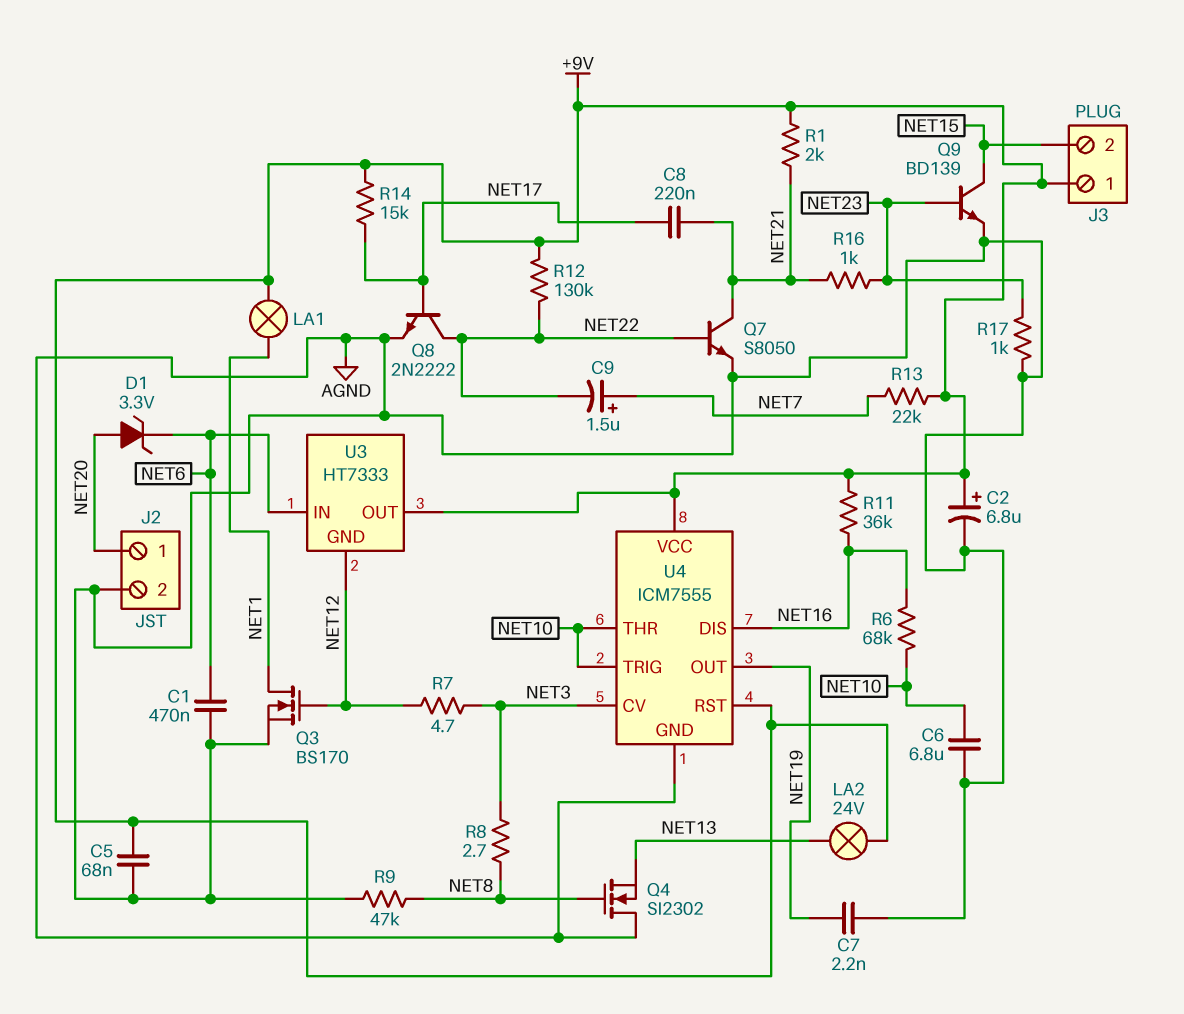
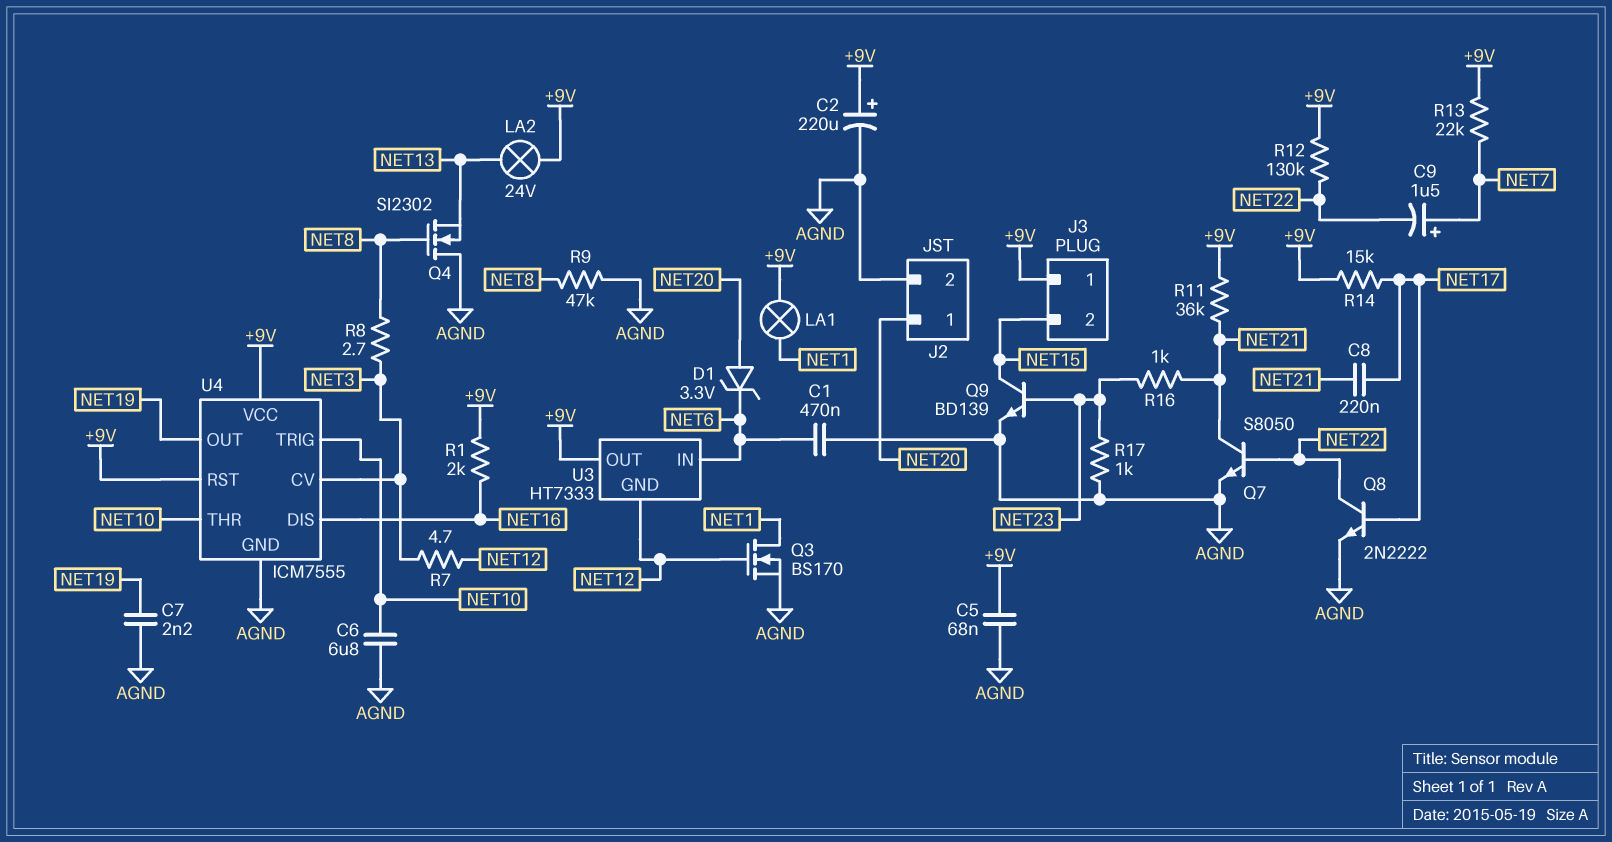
C2: 6.8uF (plus +9V, minus AGND) -> 220uF (plus +9V, minus AGND)
R1: 2k (+9V, NET21) -> 2k (+9V, NET16)
R6: 68k (NET10, NET16) -> none
R11: 36k (+9V, NET16) -> 36k (+9V, NET21)

